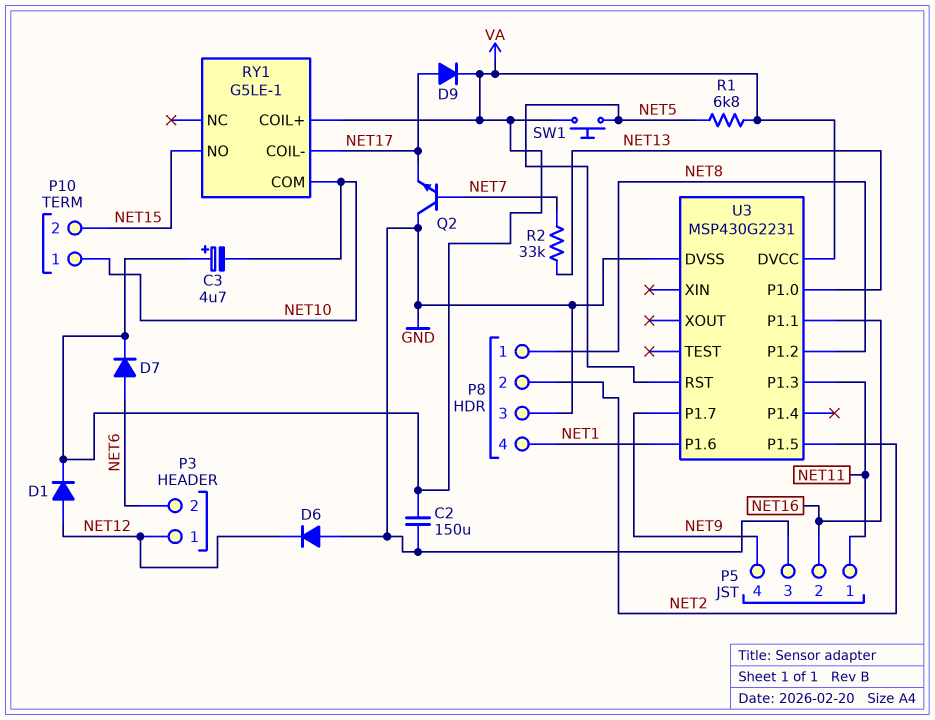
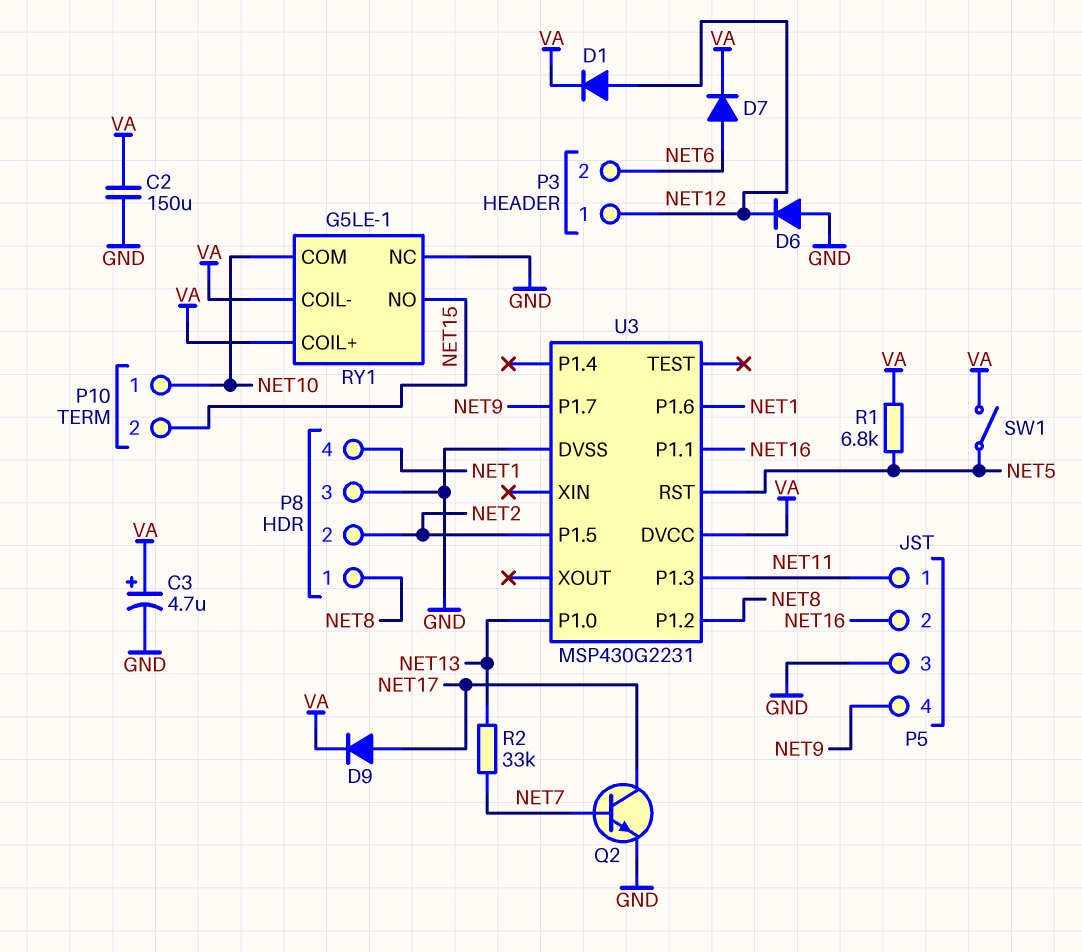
C3: 4.7uF (plus VA, minus NET10) -> 4.7uF (plus VA, minus GND)
Q2: NPN (B NET7, C GND, E NET17) -> NPN (B NET7, C NET17, E GND)
RY1 pin COIL-: NET17 -> VA
RY1 pin NC: none -> GND
SW1: button (NET5, VA) -> switch (NET5, VA)

